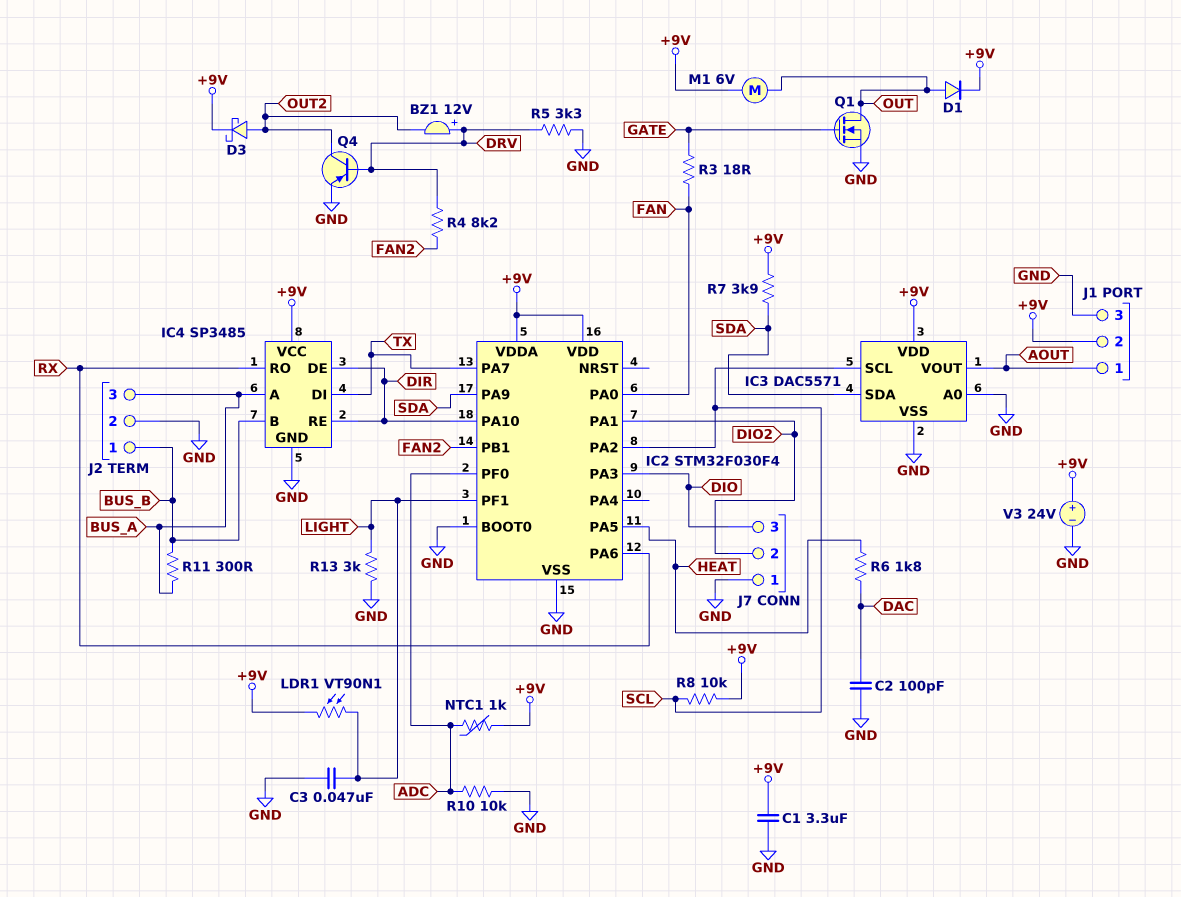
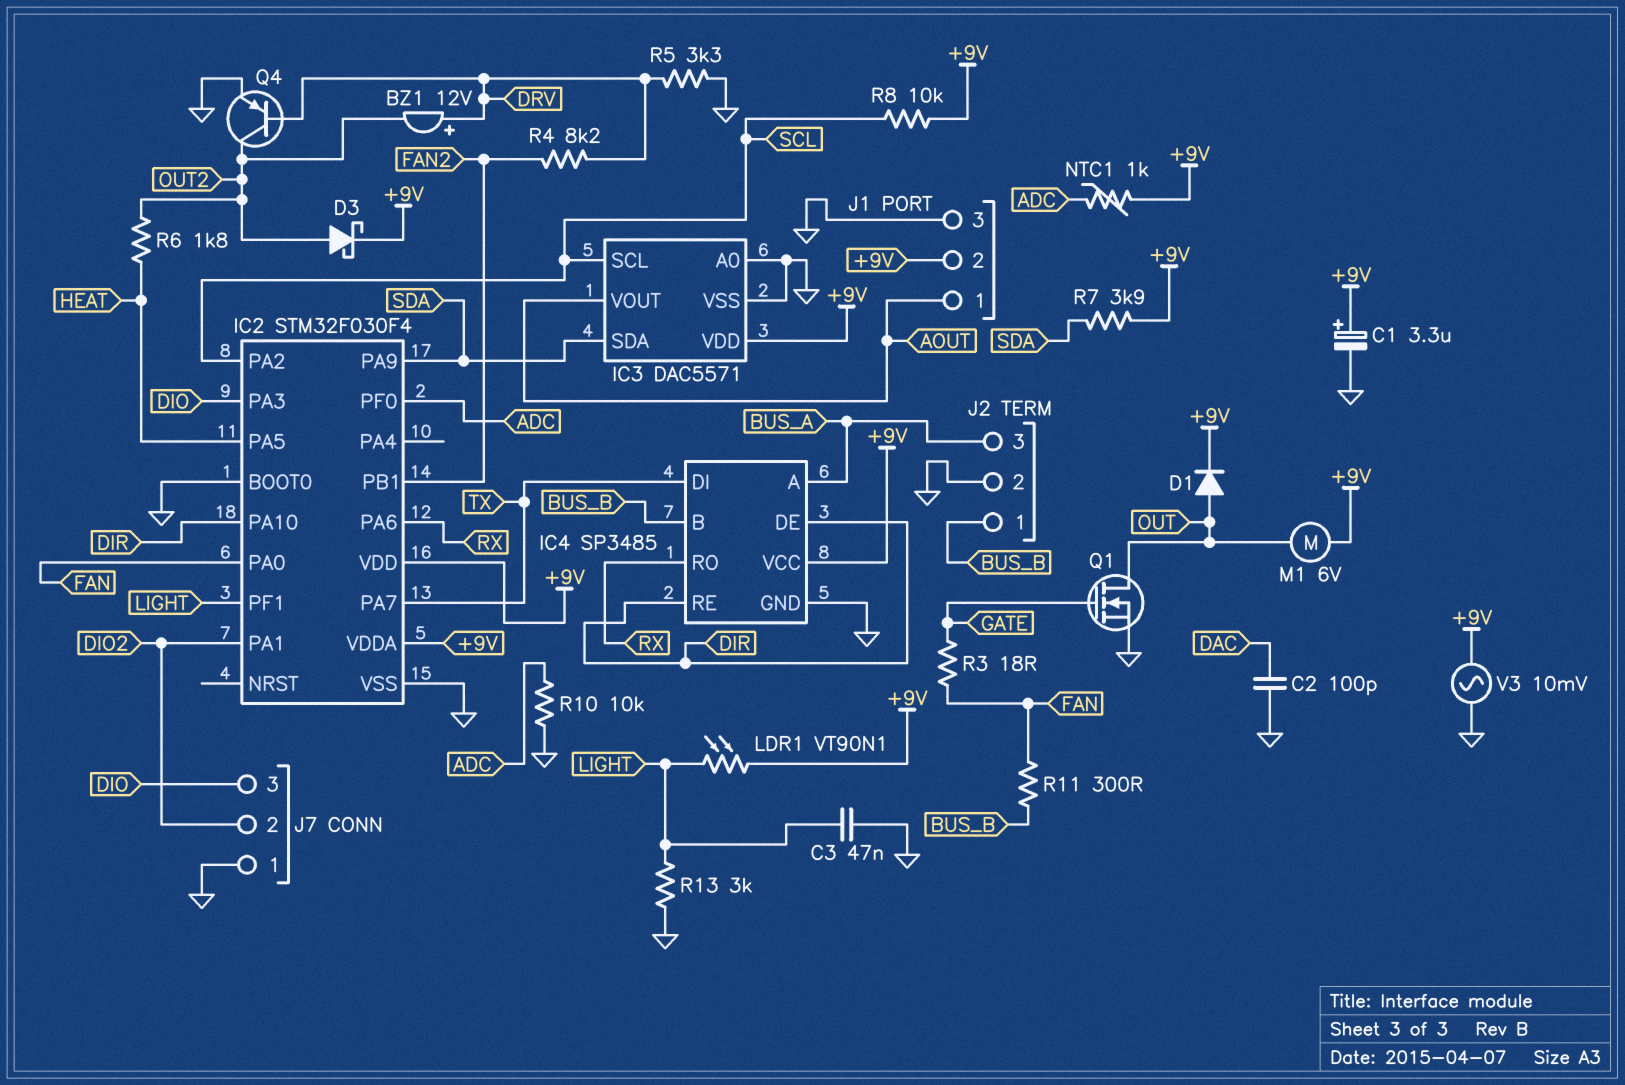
C1: 3.3uF (+9V, GND) -> 3.3uF (plus +9V, minus GND)
R6: 1.8k (DAC, HEAT) -> 1.8k (HEAT, OUT2)
R11: 300 (BUS_A, BUS_B) -> 300 (BUS_B, FAN)
V3: 24V (plus +9V, minus GND) -> AC 10mV (+9V, GND)

